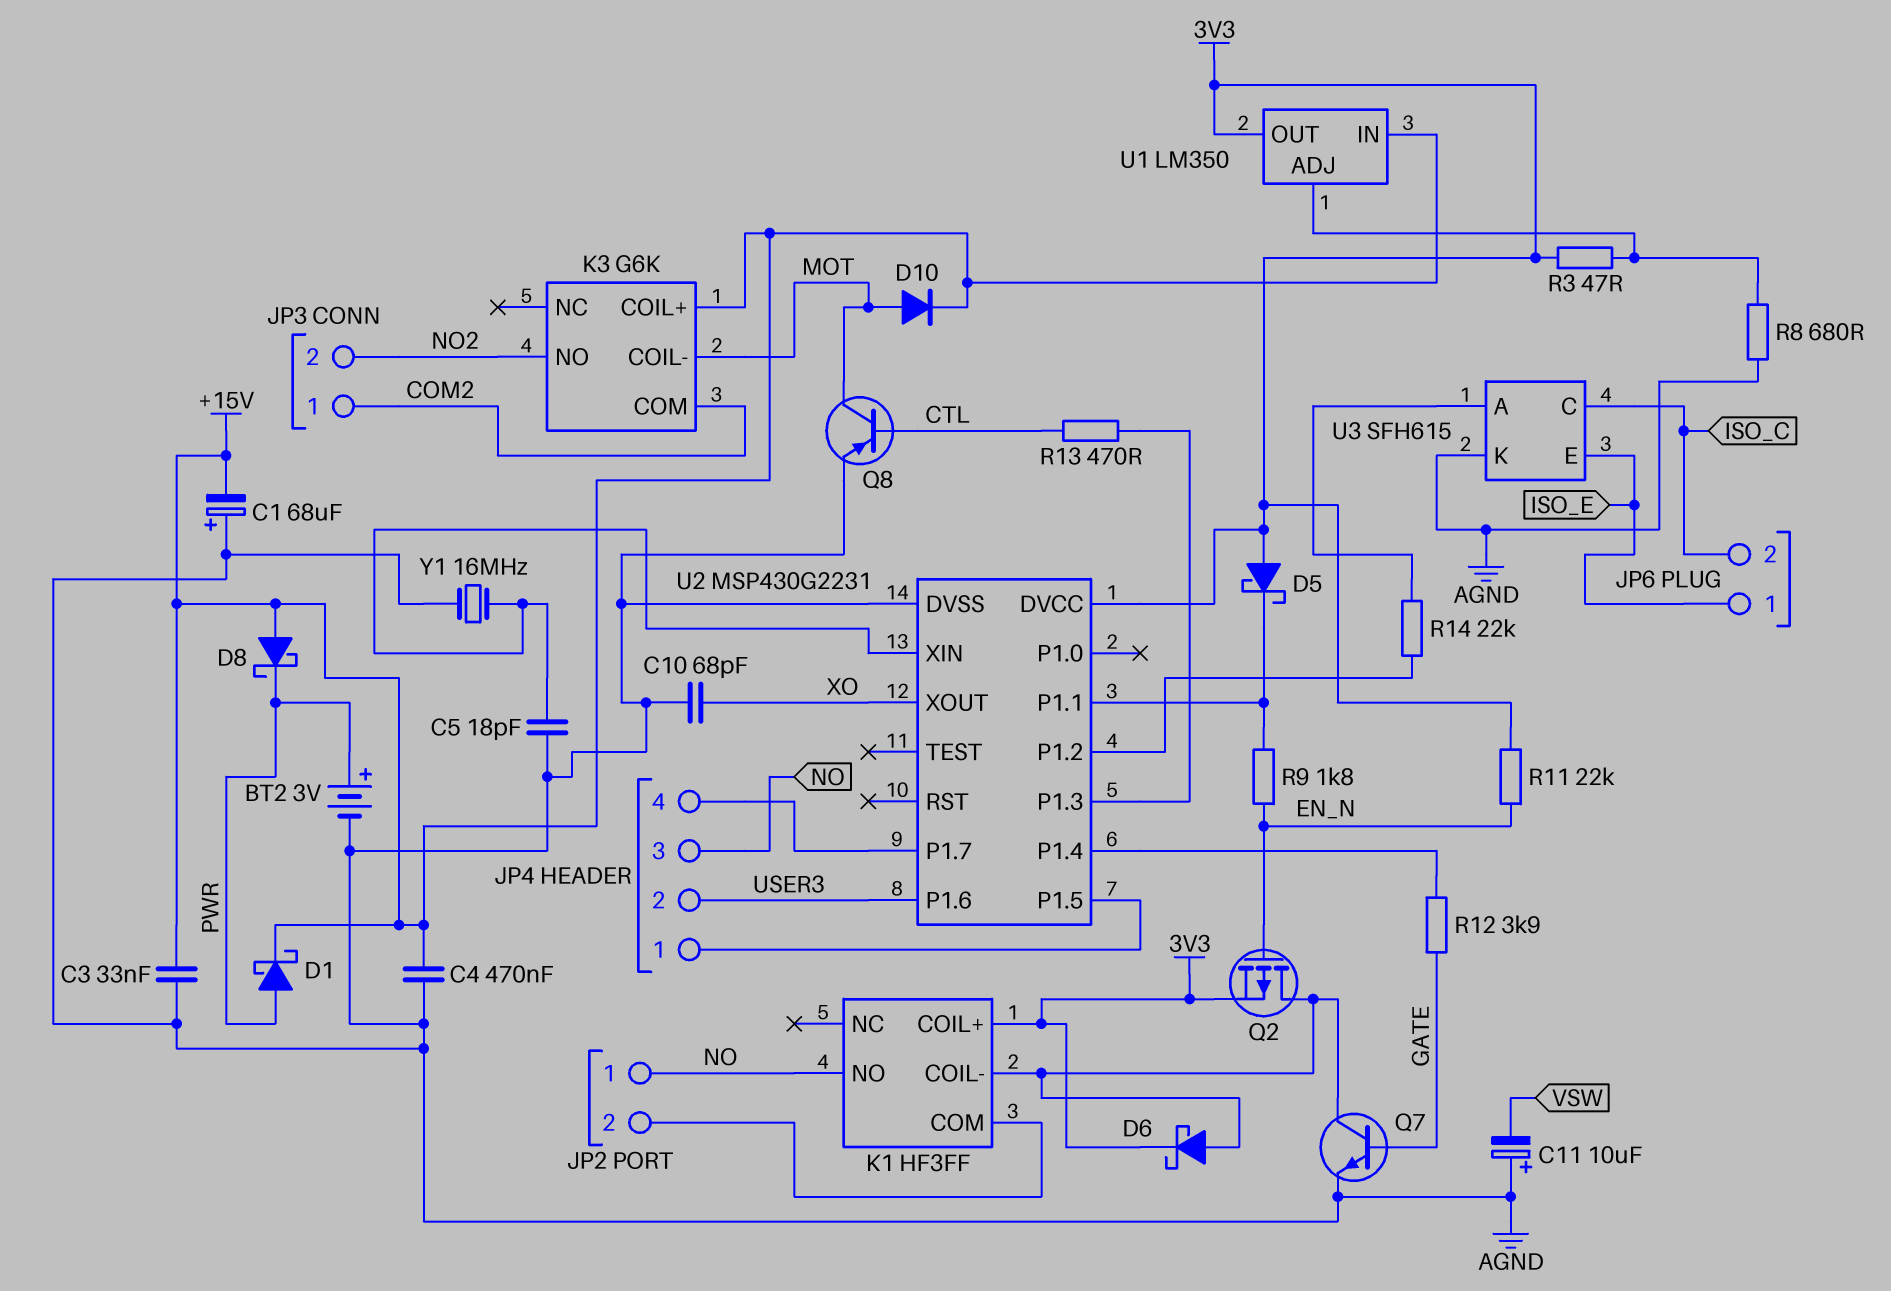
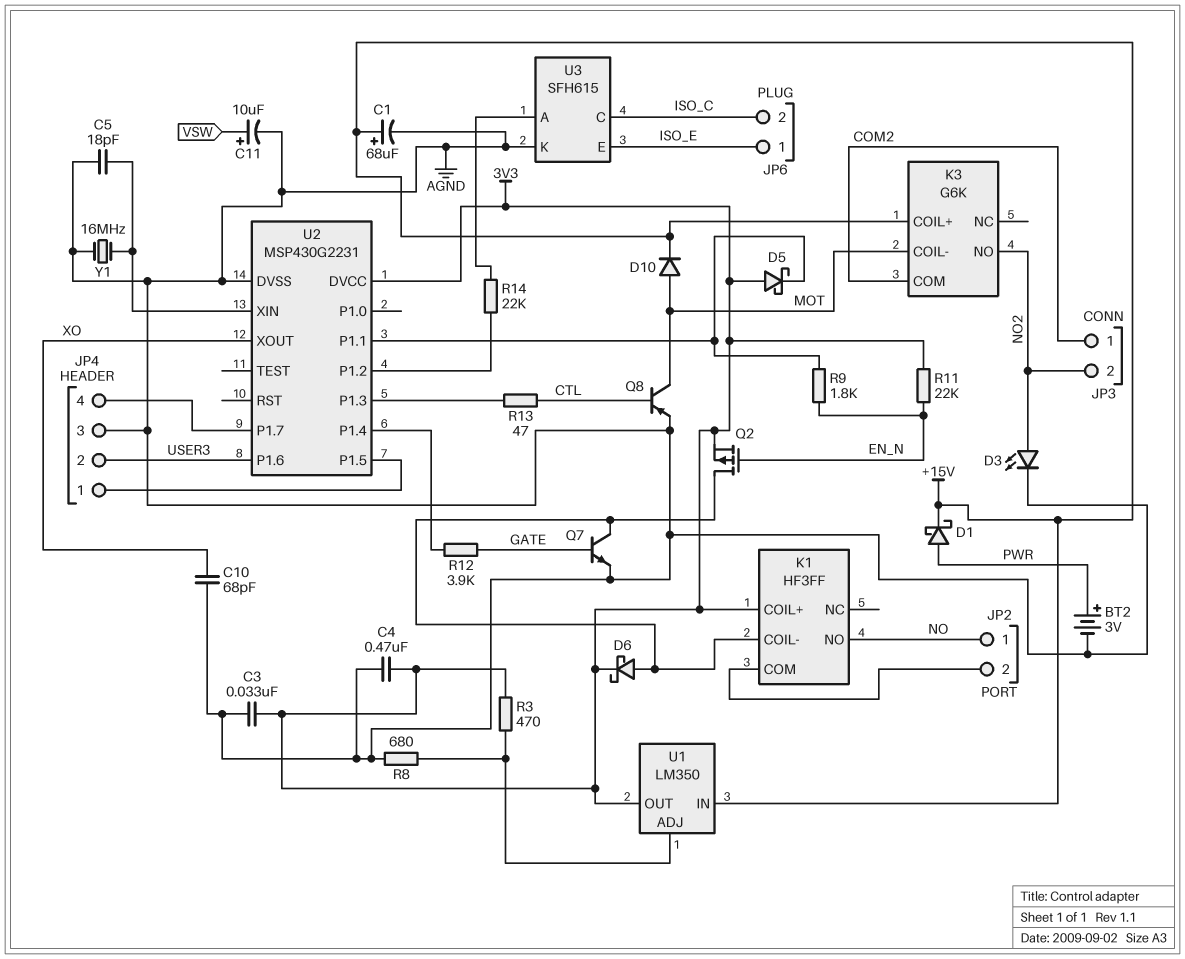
C1: 68uF (plus AGND, minus +15V) -> 68uF (plus +15V, minus AGND)
C3: 33nF (+15V, AGND) -> 33nF (3V3, AGND)
C4: 470nF (+15V, AGND) -> 470nF (3V3, AGND)
C11: 10uF (plus AGND, minus VSW) -> 10uF (plus VSW, minus AGND)
D3: none -> LED (A NO2, K AGND)
D8: schottky (A +15V, K PWR) -> none
JP4 pin 3: NO -> AGND
R3: 47 (3V3, U1/ADJ) -> 470 (3V3, U1/ADJ)
R13: 470 (CTL, U2/P1.3) -> 47 (CTL, U2/P1.3)

